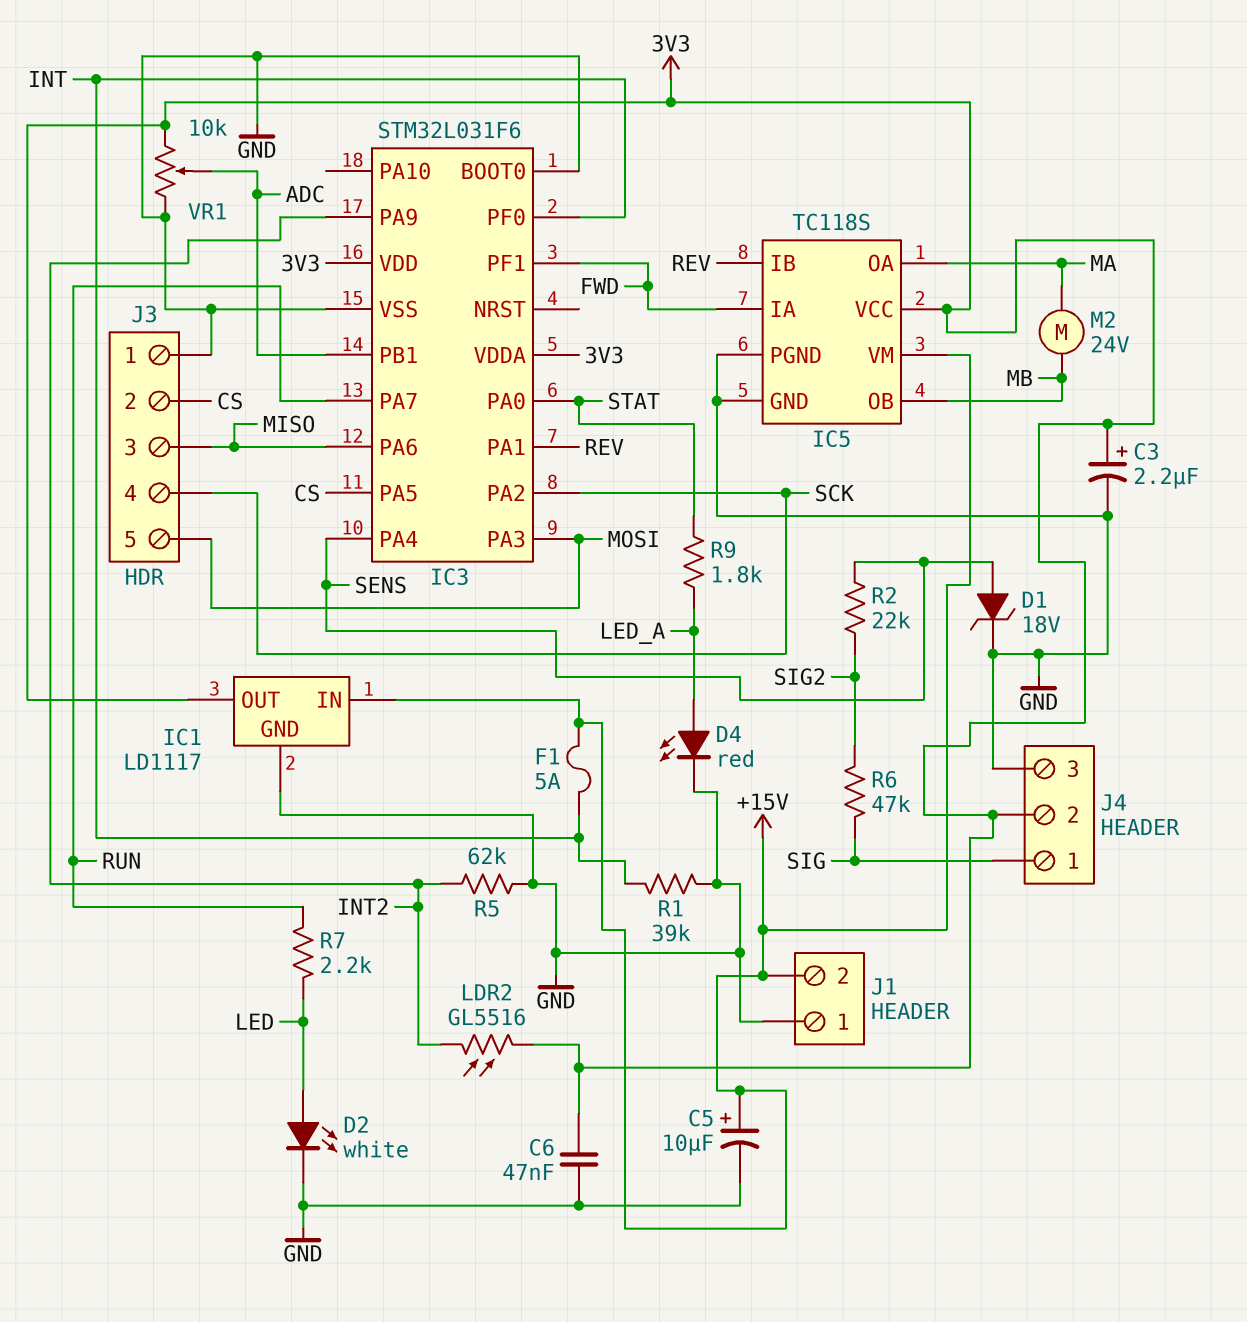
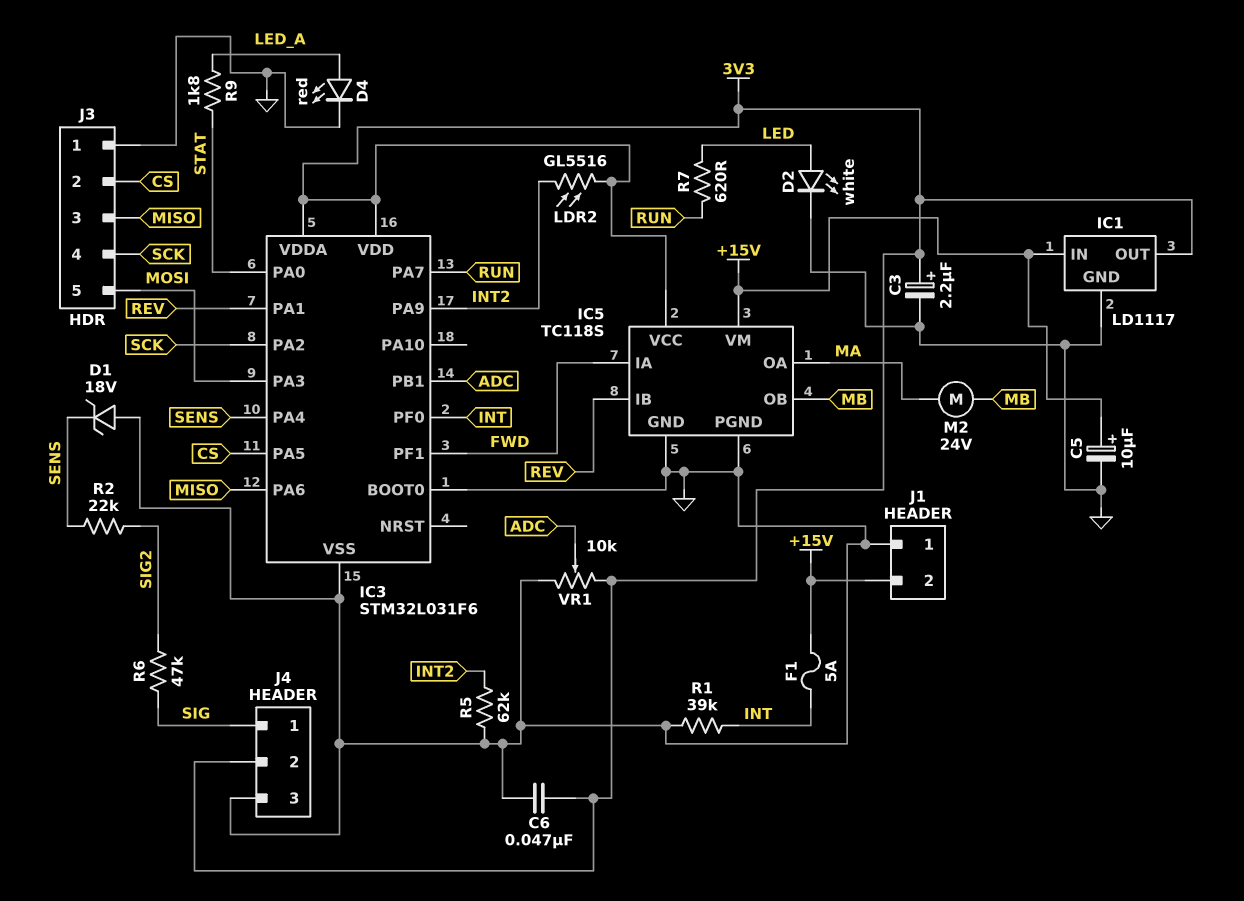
D1: zener 18V (A SENS, K GND) -> zener 18V (A GND, K SENS)
R7: 2.2k (LED, RUN) -> 620 (LED, RUN)

